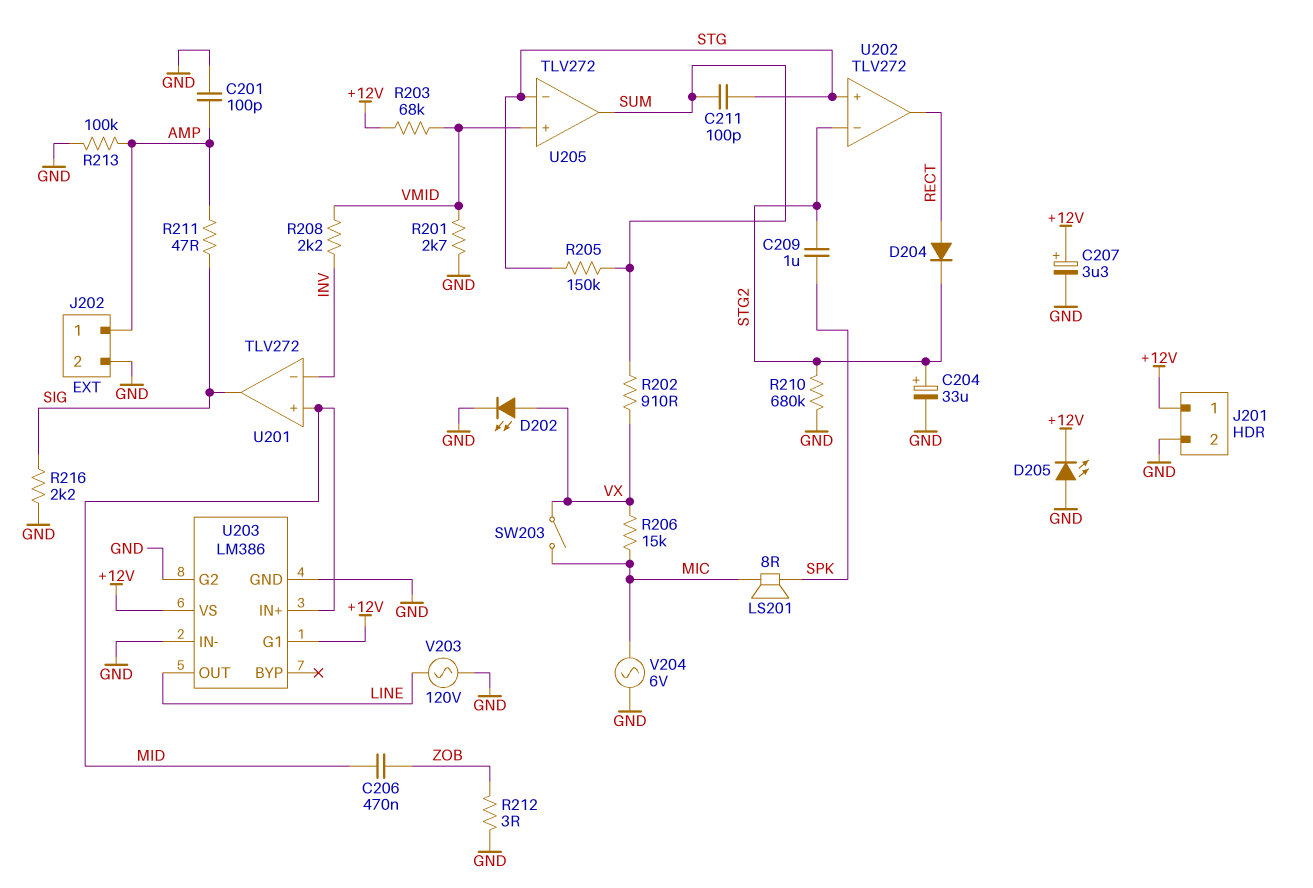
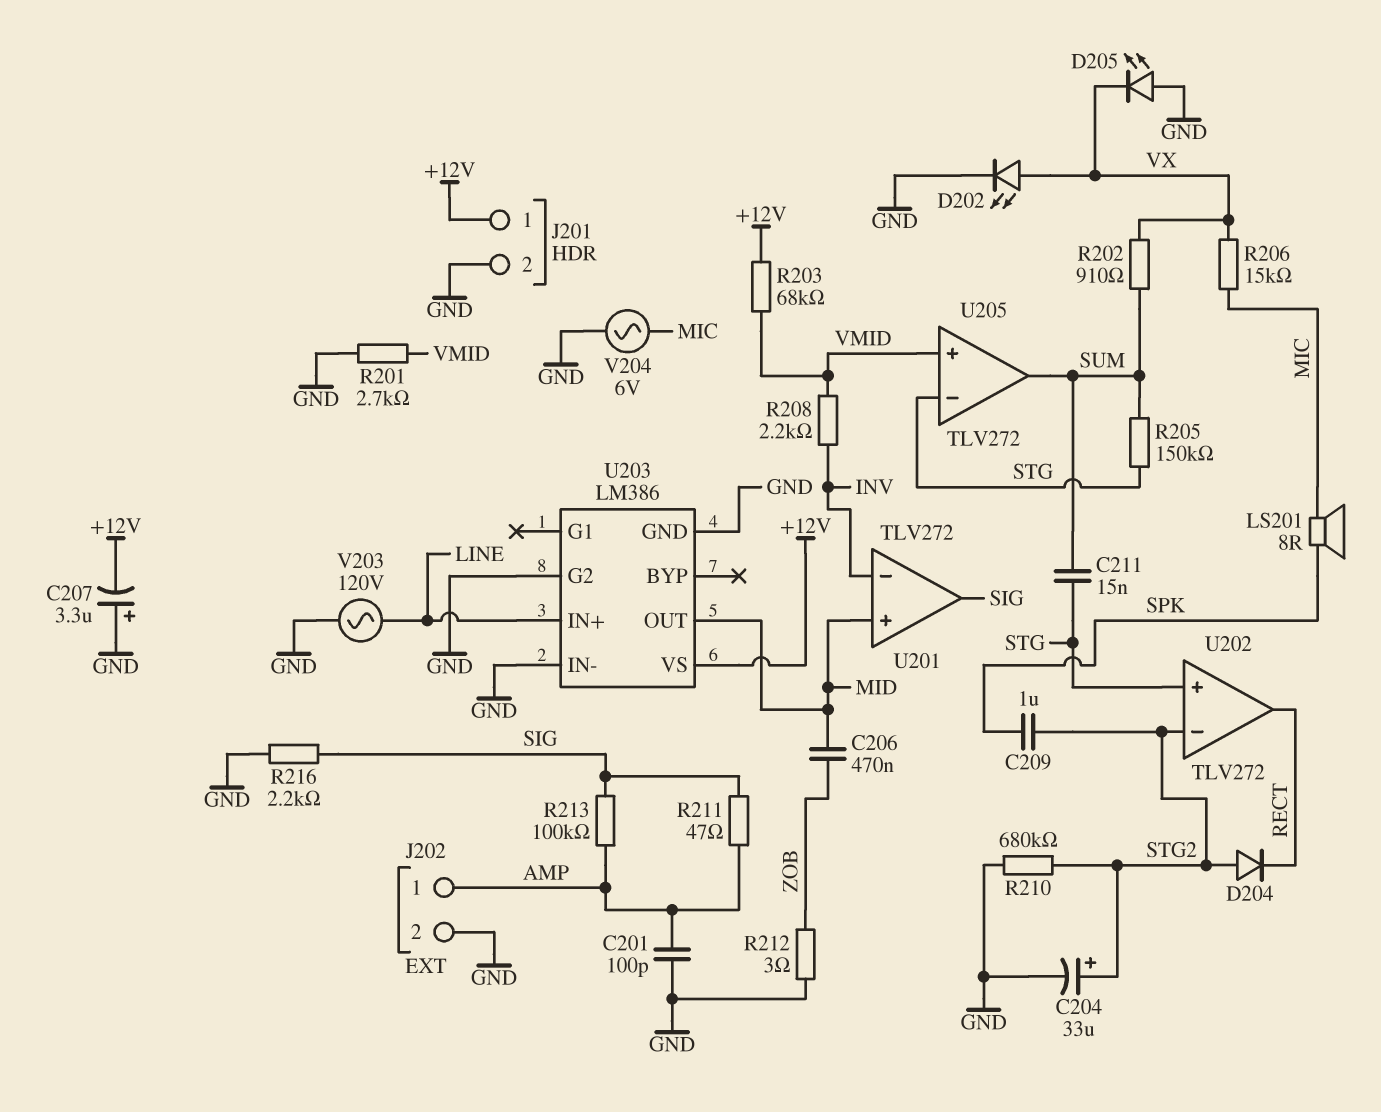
C207: 3.3uF (plus +12V, minus GND) -> 3.3uF (plus GND, minus +12V)
C211: 100pF (STG, SUM) -> 15nF (STG, SUM)
D204: diode (A RECT, K STG2) -> diode (A STG2, K RECT)
D205: LED (A GND, K +12V) -> LED (A GND, K VX)
R213: 100k (AMP, GND) -> 100k (AMP, SIG)
SW203: switch (MIC, VX) -> none
U203 pin G1: +12V -> none
U203 pin IN+: MID -> LINE
U203 pin OUT: LINE -> MID

